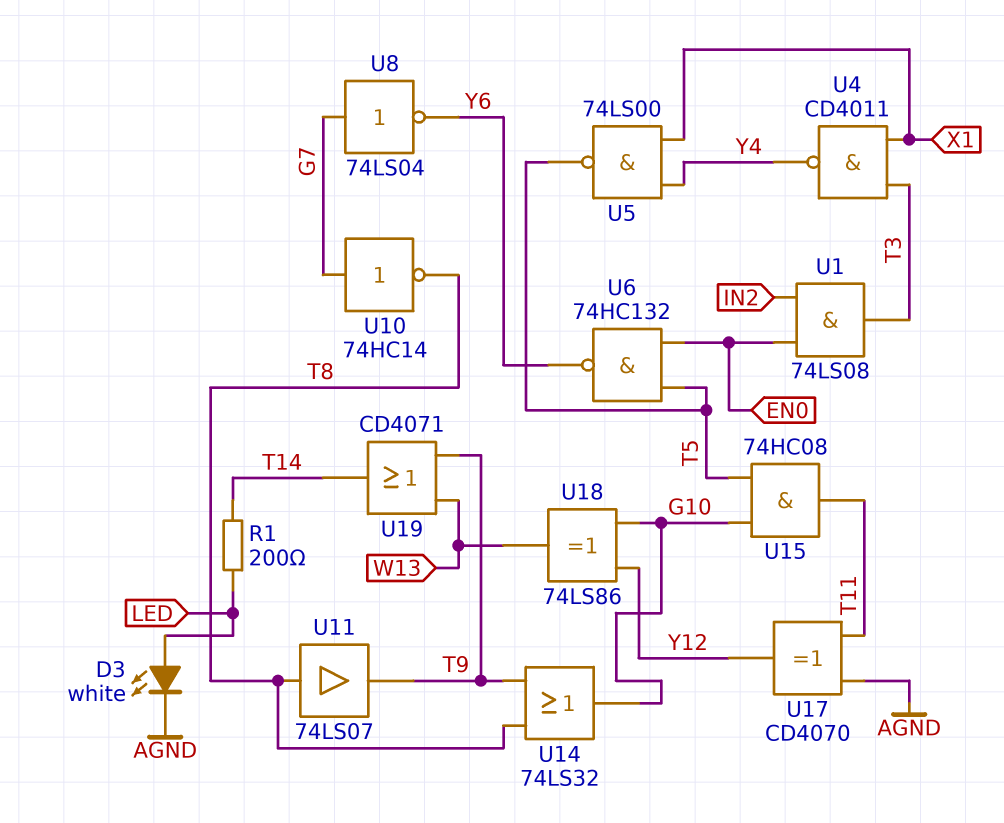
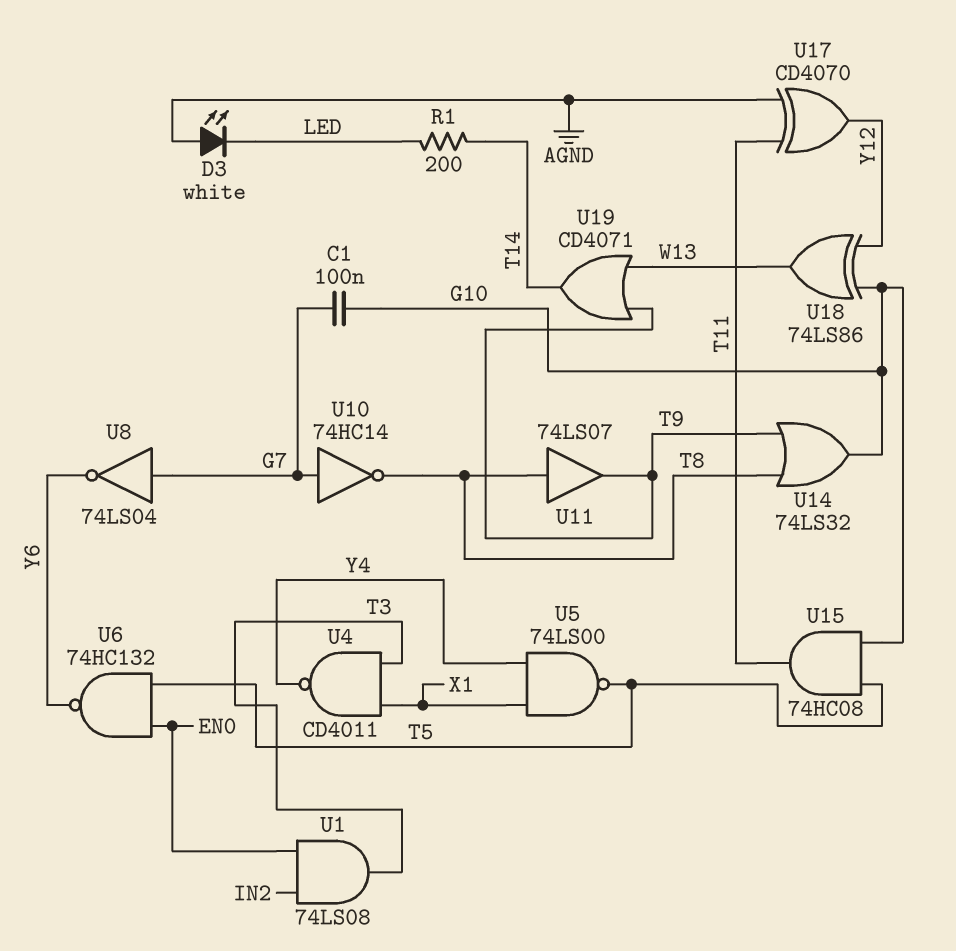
C1: none -> 100nF (G7, G10)
D3: LED white (A LED, K AGND) -> LED white (A AGND, K LED)

